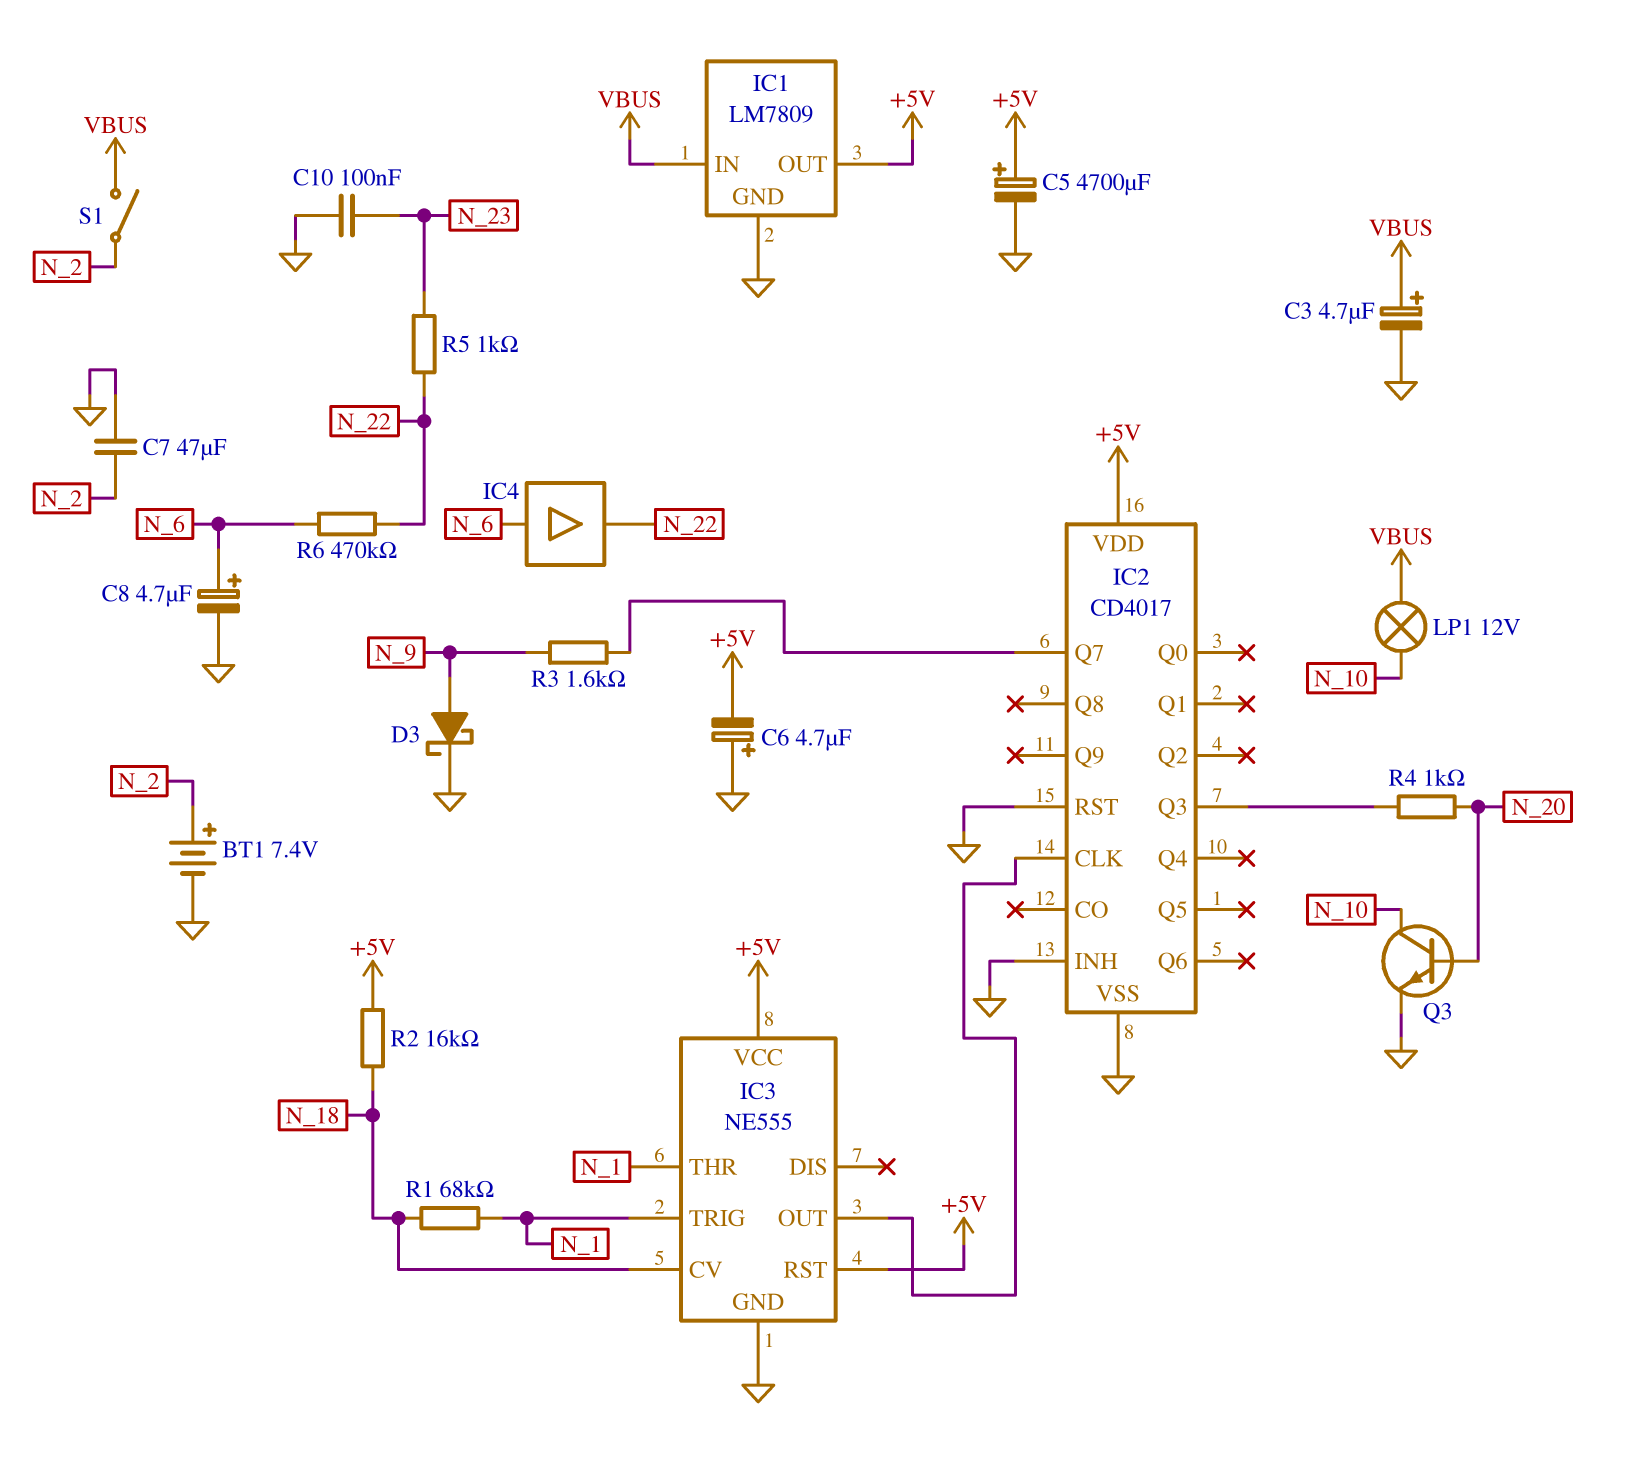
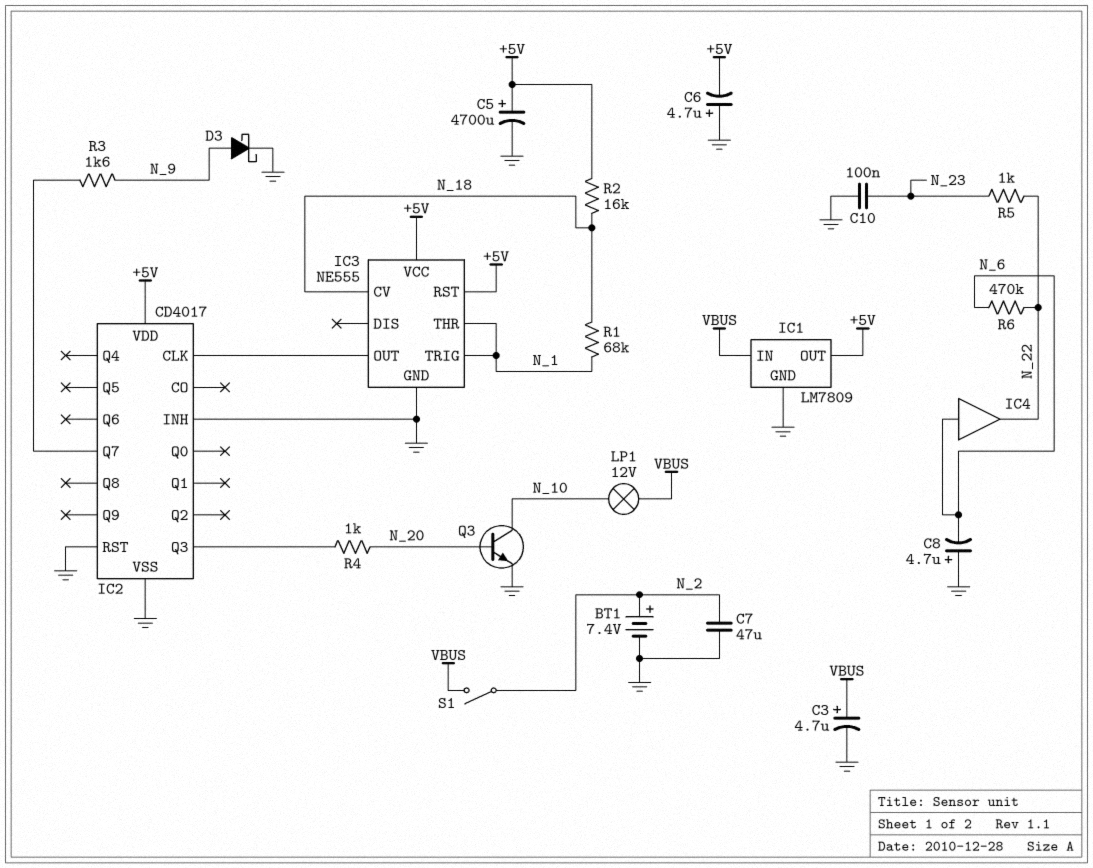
C8: 4.7uF (plus N_6, minus GND) -> 4.7uF (plus GND, minus N_6)

